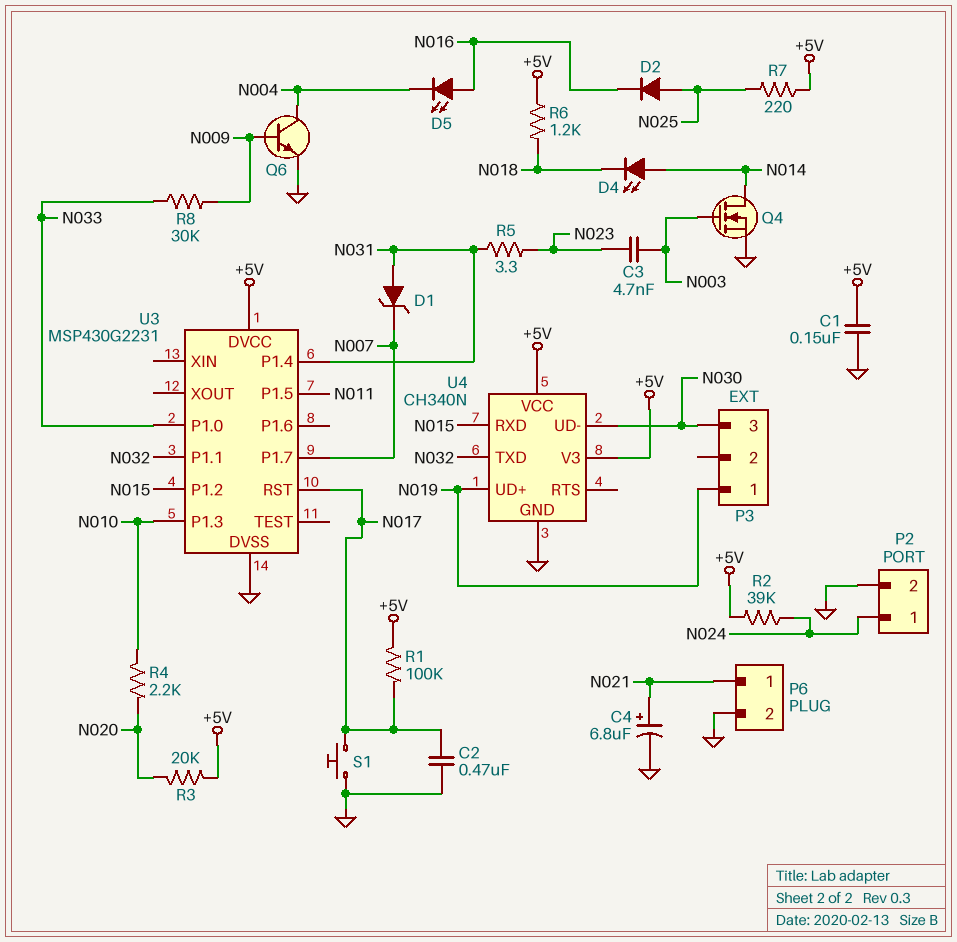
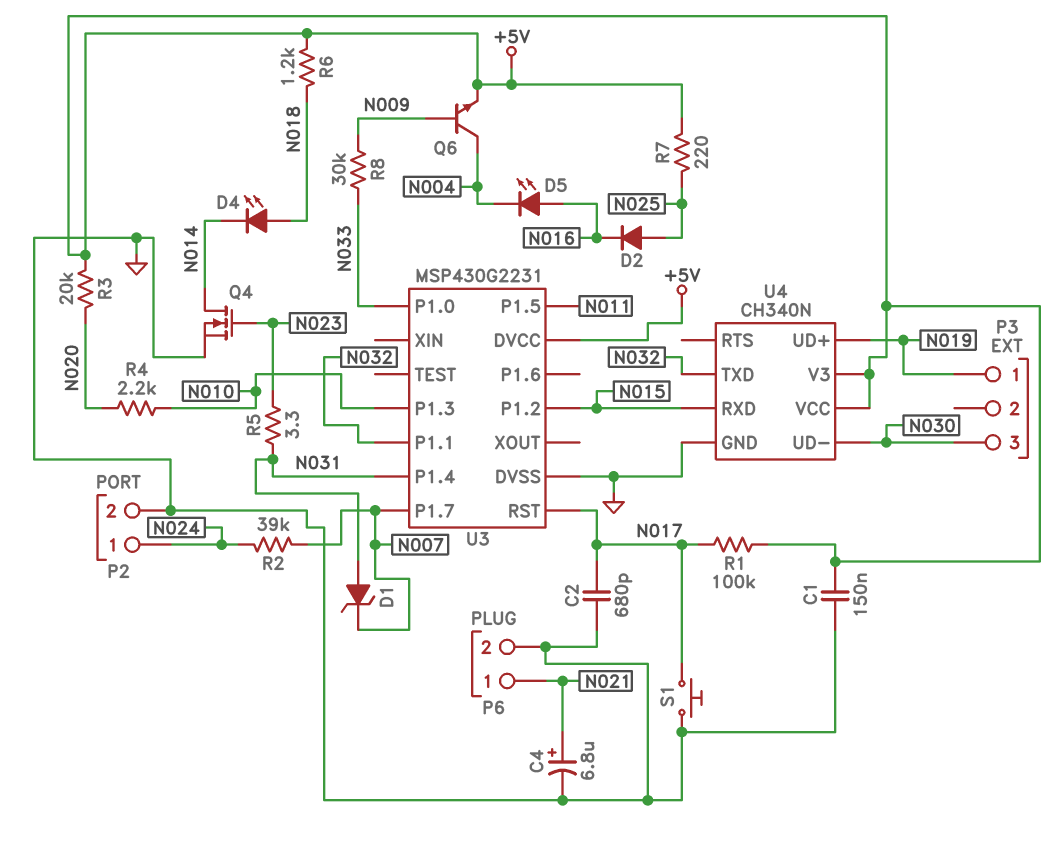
C2: 470nF (GND, N017) -> 680pF (GND, N017)
C3: 4.7nF (N003, N023) -> none
D4: LED (A N014, K N018) -> LED (A N018, K N014)
Q4: NMOS (G N003, D N014, S GND) -> NMOS (G N023, D N014, S GND)
Q6: NPN (B N009, C N004, E GND) -> NPN (B N009, C N004, E +5V)
R2: 39k (+5V, N024) -> 39k (N007, N024)

